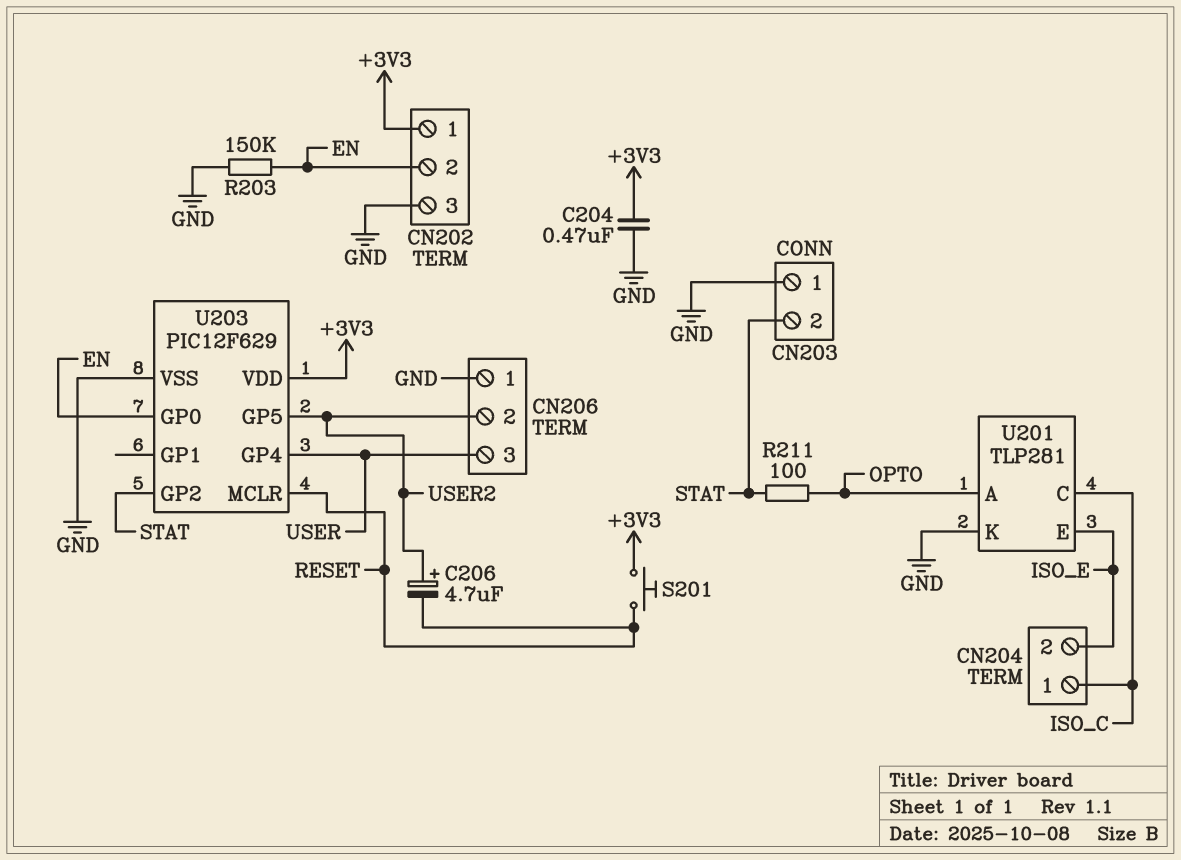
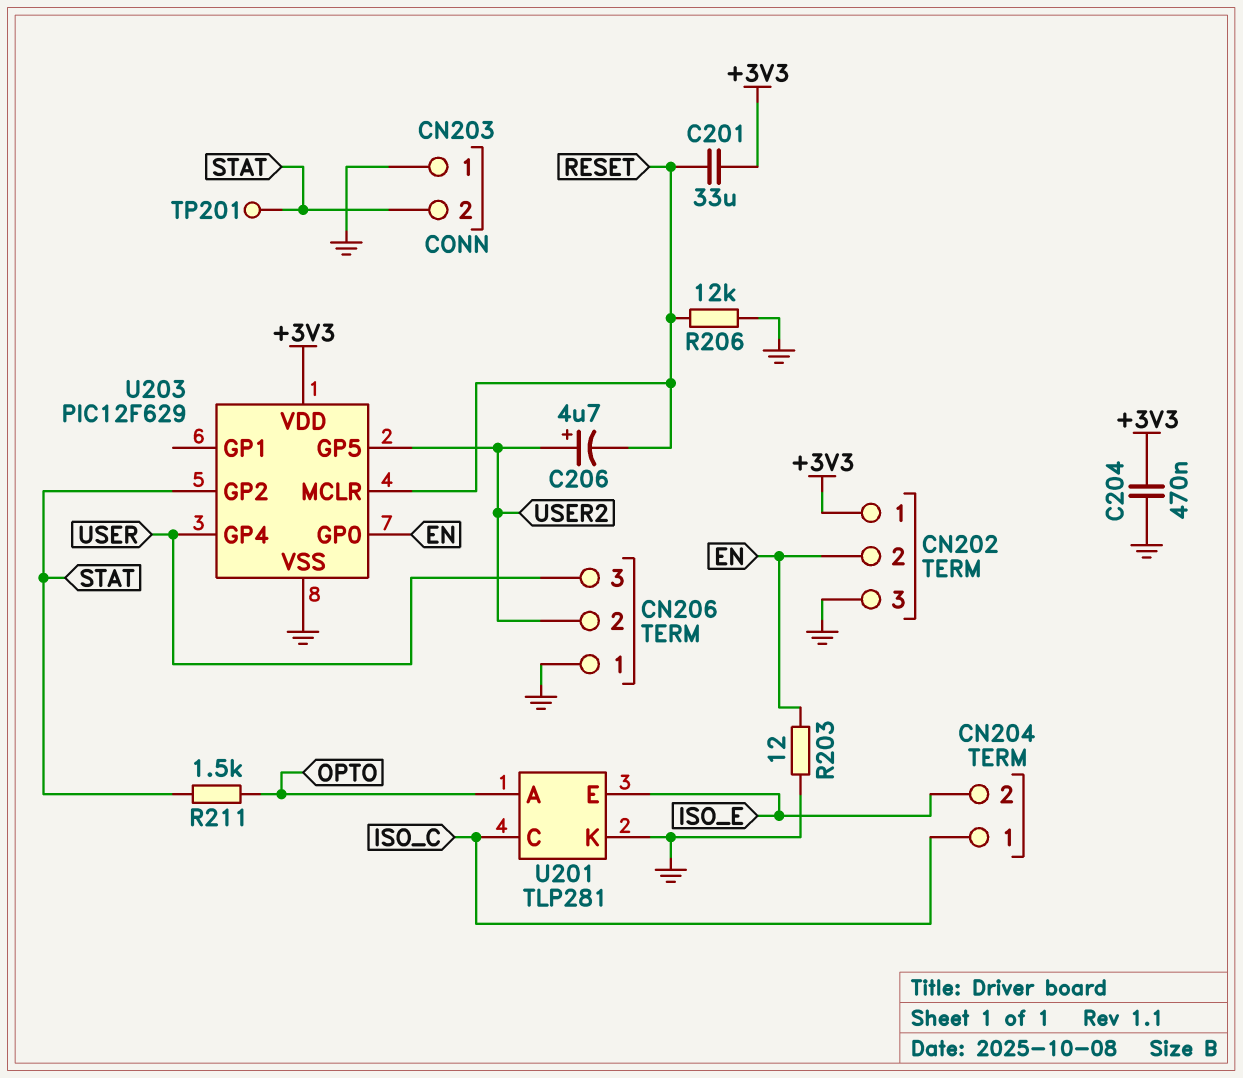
C201: none -> 33uF (+3V3, RESET)
R203: 150k (EN, GND) -> 12 (EN, GND)
R206: none -> 12k (GND, RESET)
R211: 100 (OPTO, STAT) -> 1.5k (OPTO, STAT)
S201: button (+3V3, RESET) -> none
TP201: none -> test point (STAT)

